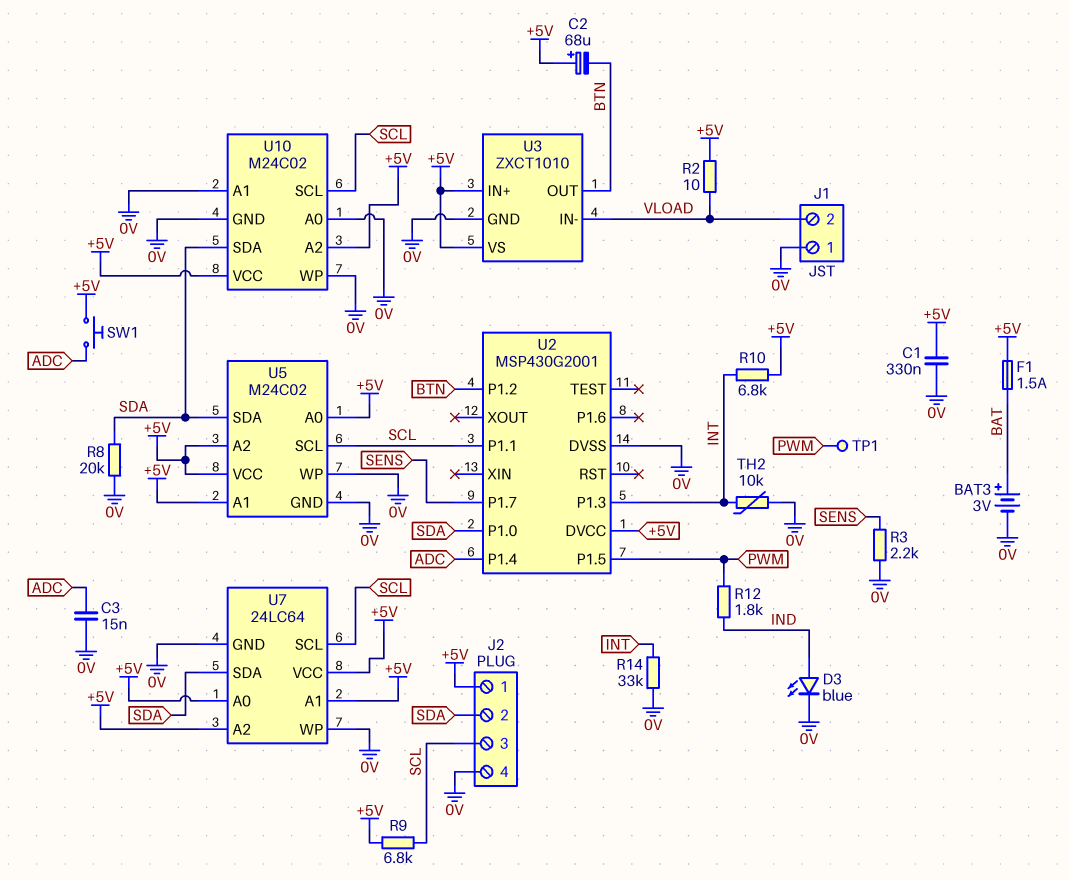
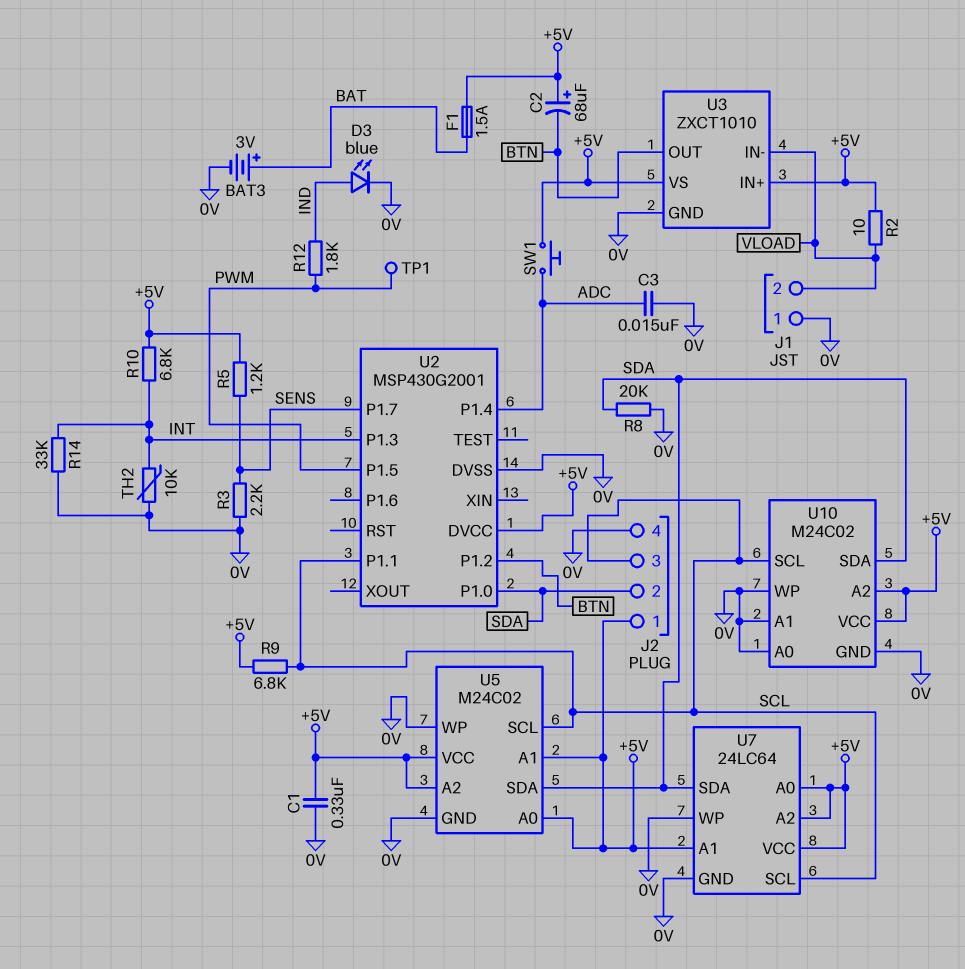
R5: none -> 1.2k (+5V, SENS)

